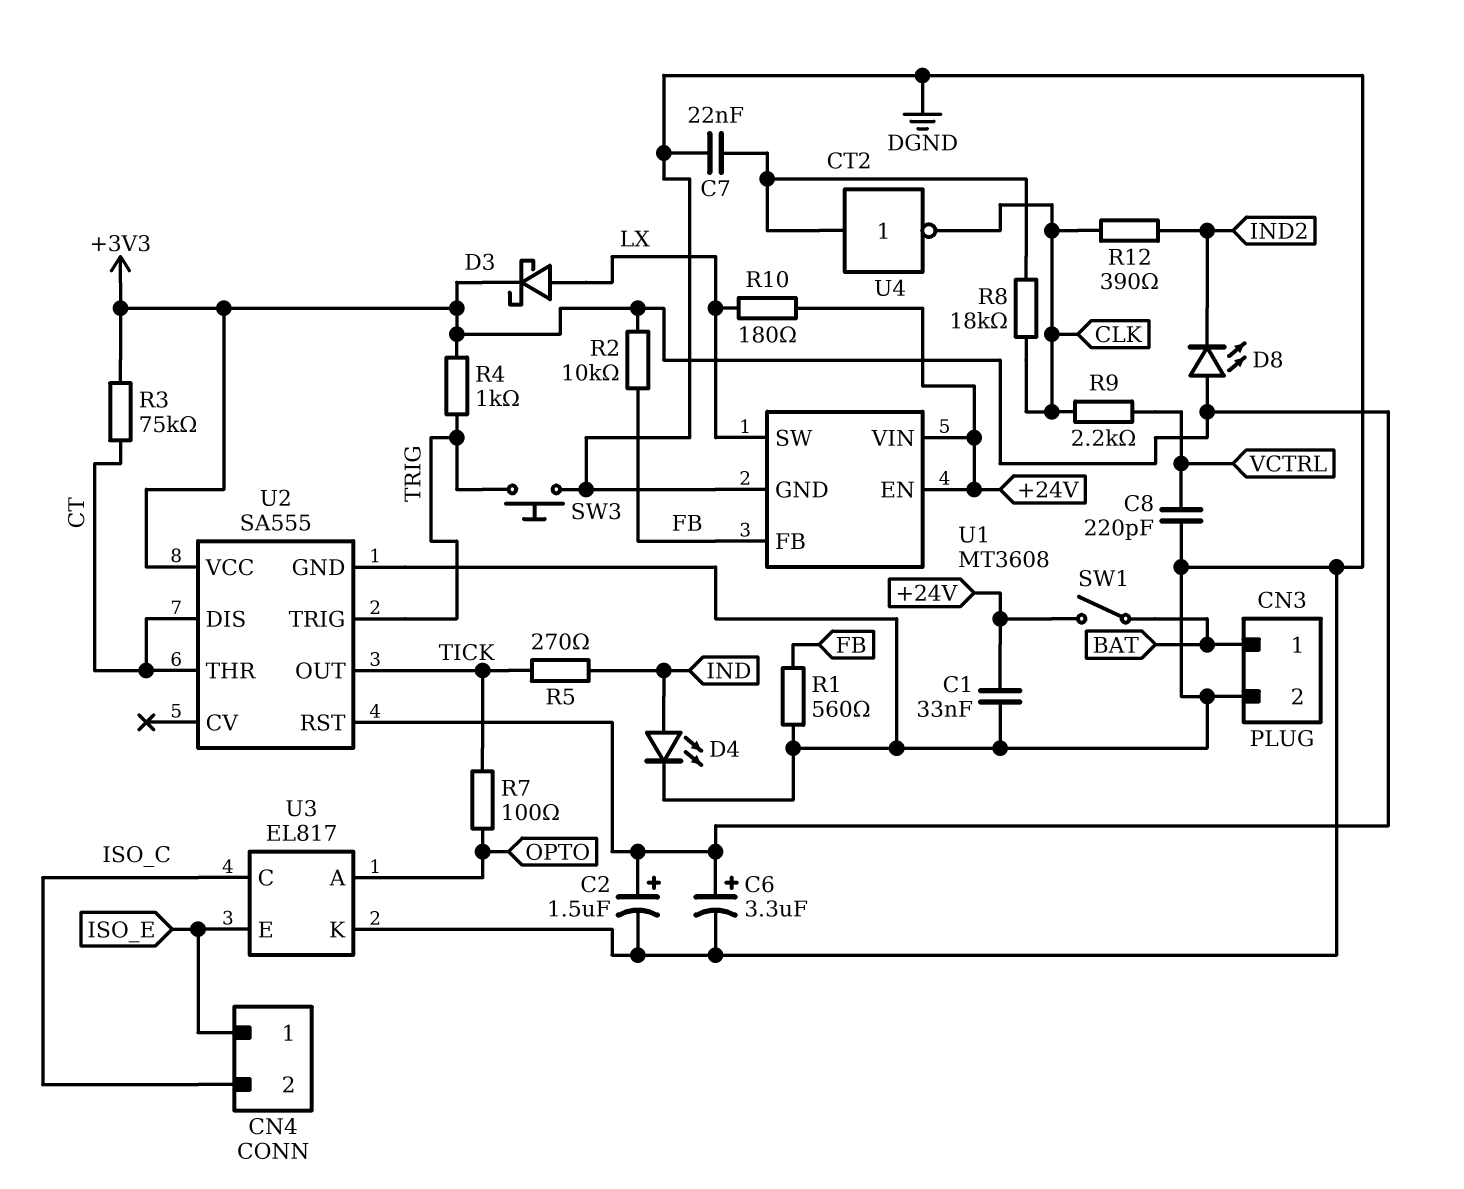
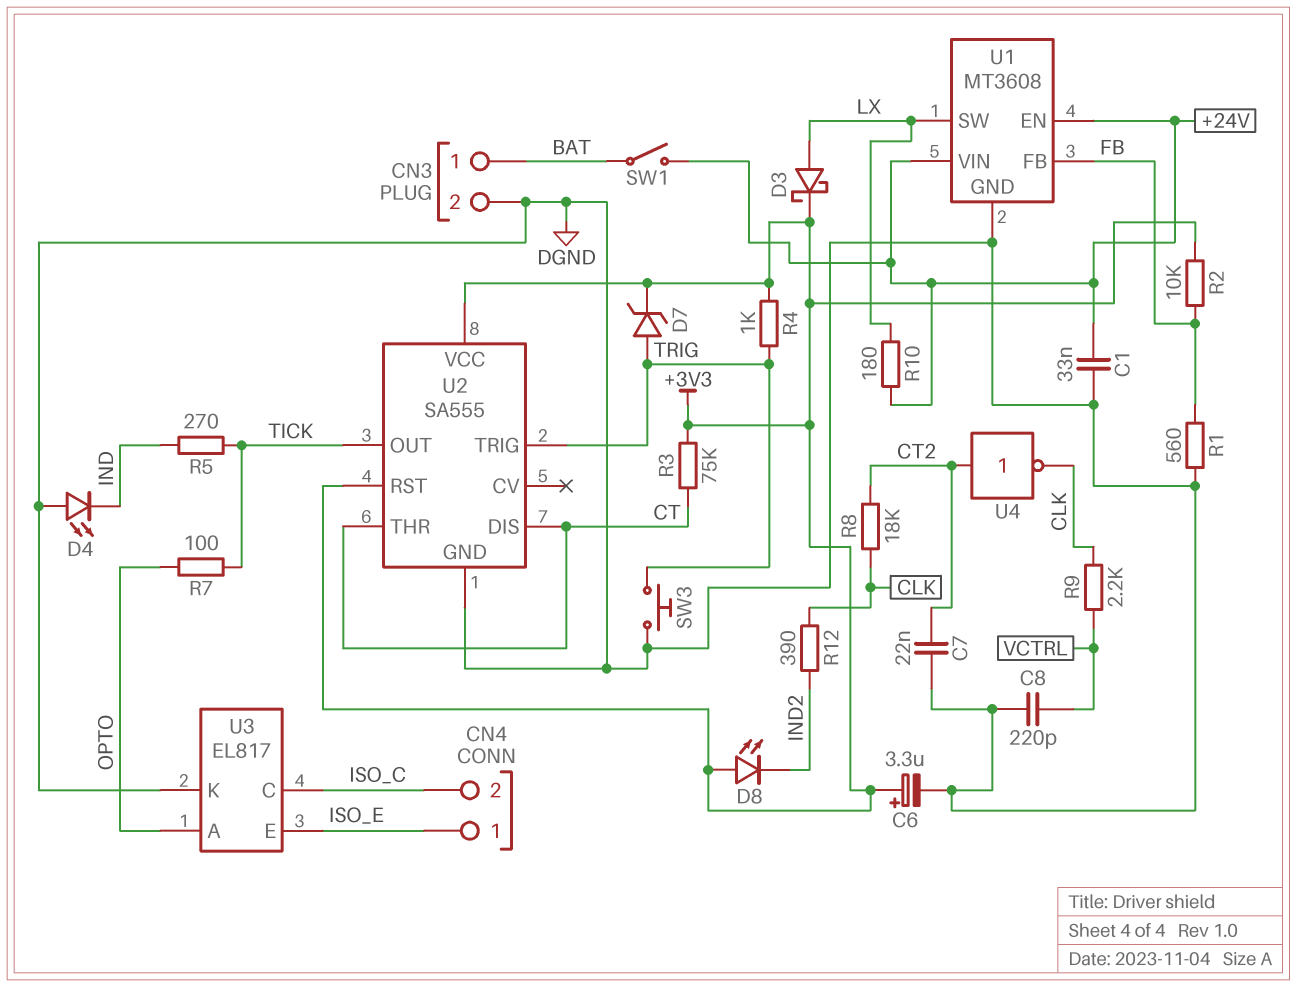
C2: 1.5uF (plus +3V3, minus DGND) -> none
D4: LED (A IND, K DGND) -> LED (A DGND, K IND)
D7: none -> zener (A TRIG, K +3V3)

